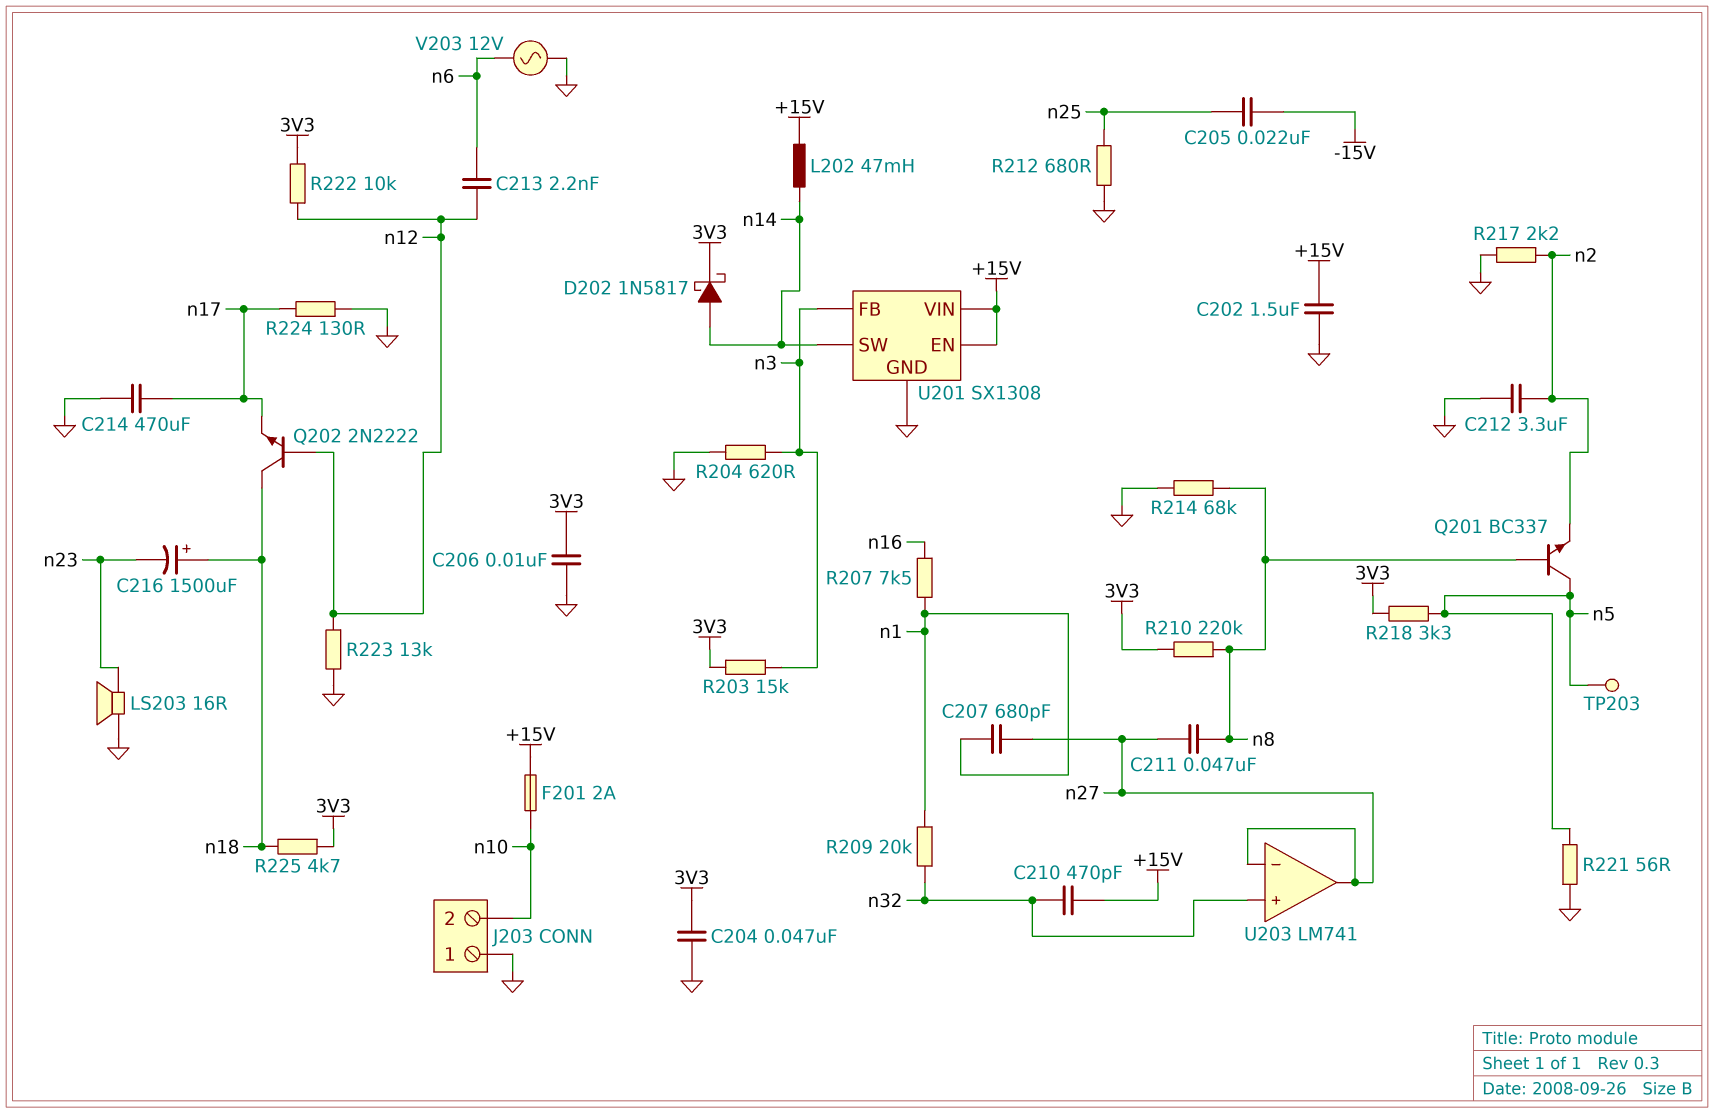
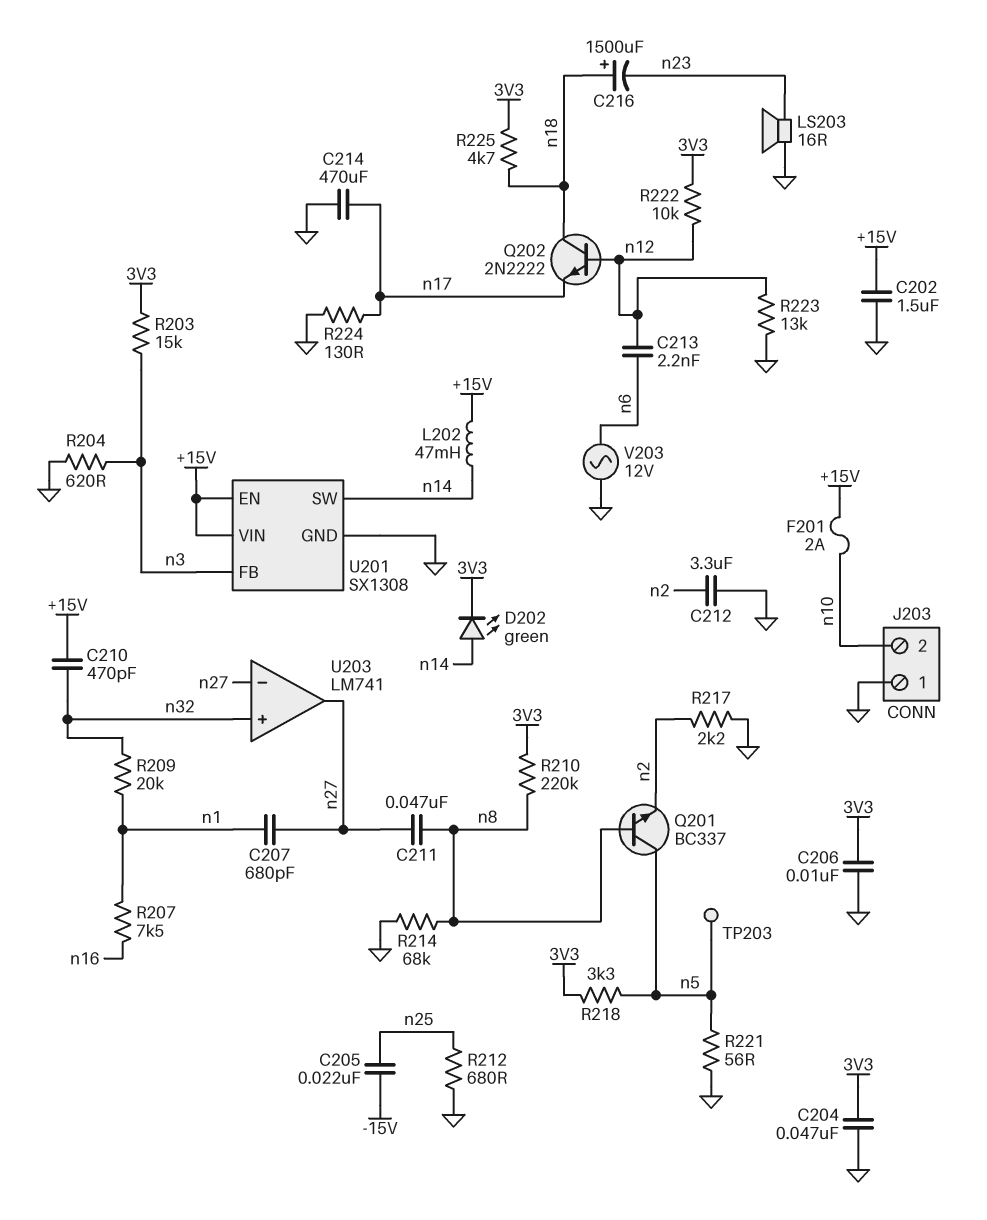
D202: schottky 1N5817 (A n14, K 3V3) -> LED green (A n14, K 3V3)

